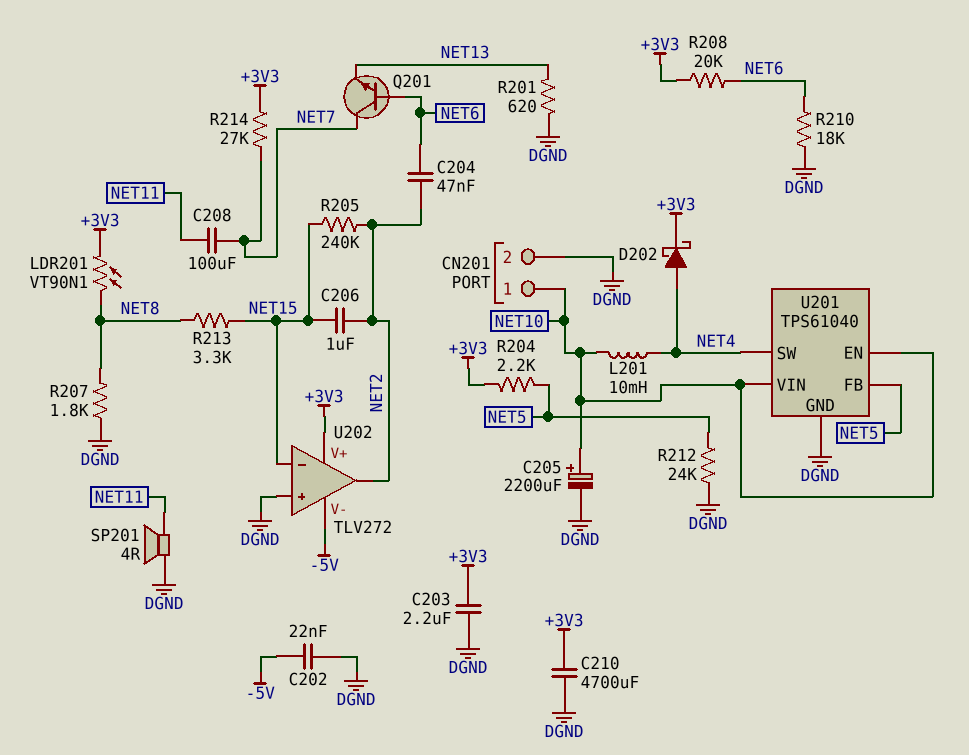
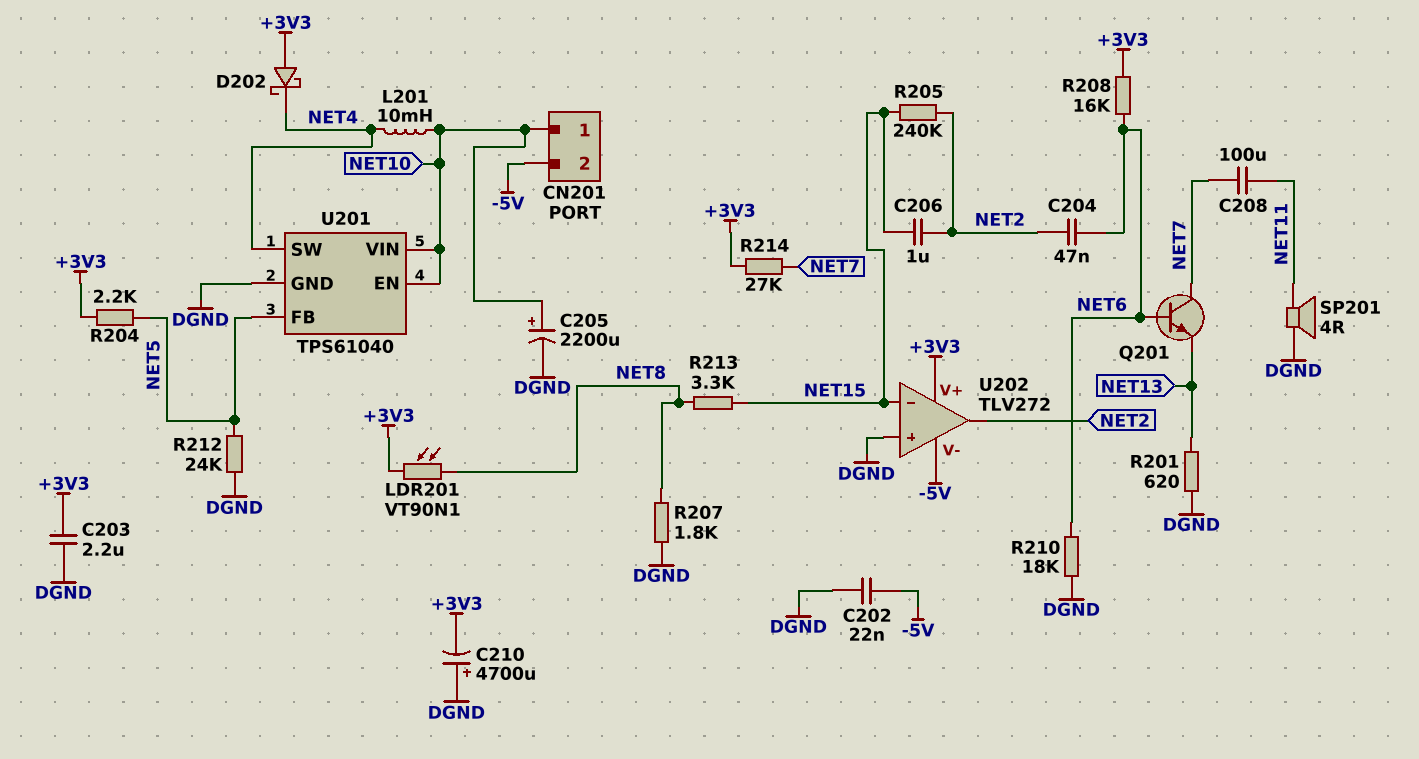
C210: 4700uF (+3V3, DGND) -> 4700uF (plus DGND, minus +3V3)
CN201 pin 2: DGND -> -5V
D202: schottky (A NET4, K +3V3) -> schottky (A +3V3, K NET4)
R208: 20k (+3V3, NET6) -> 16k (+3V3, NET6)

